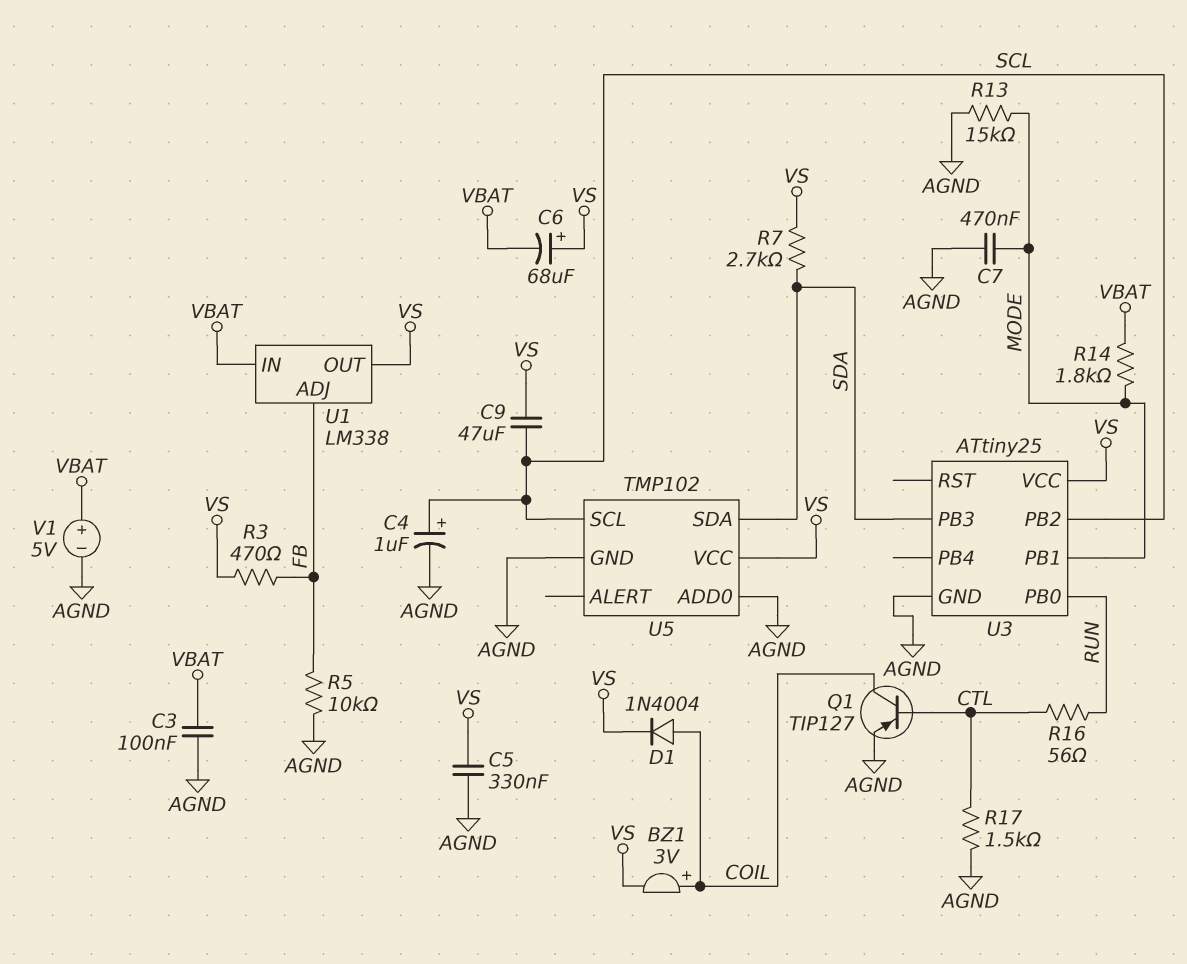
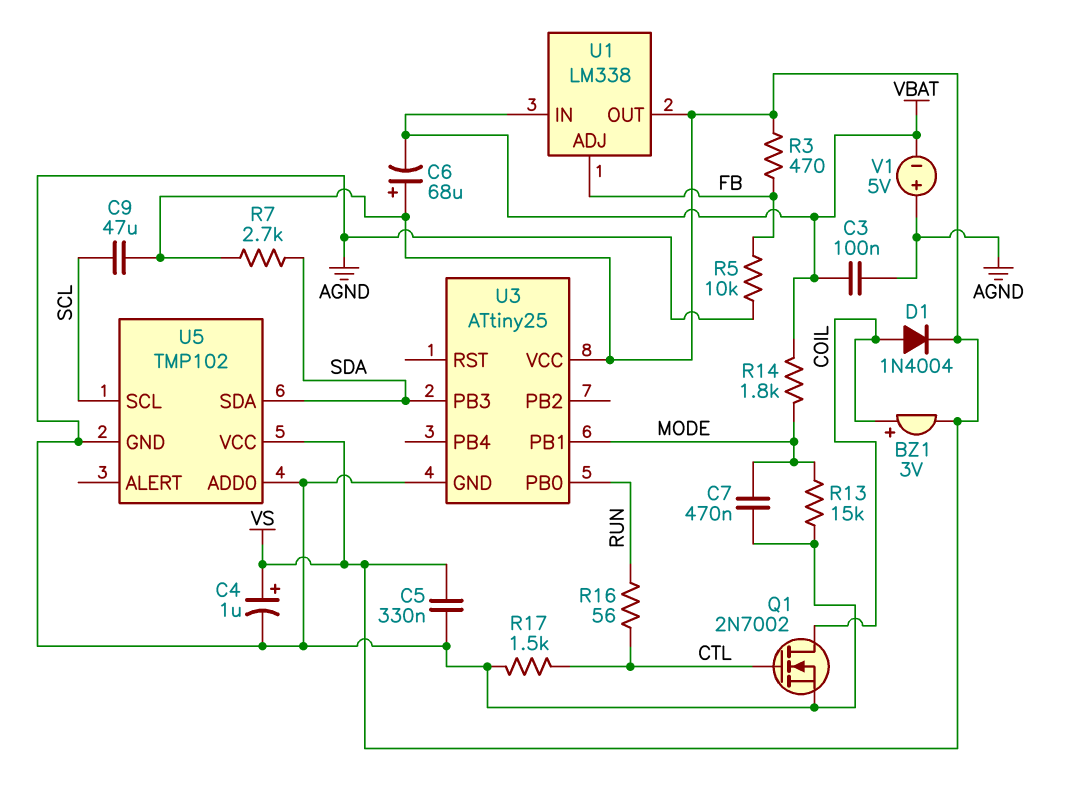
C4: 1uF (plus SCL, minus AGND) -> 1uF (plus VS, minus AGND)
Q1: PNP TIP127 (B CTL, C COIL, E AGND) -> NMOS 2N7002 (G CTL, D COIL, S AGND)
U3 pin PB2: SCL -> none
V1: 5V (plus VBAT, minus AGND) -> 5V (plus AGND, minus VBAT)

